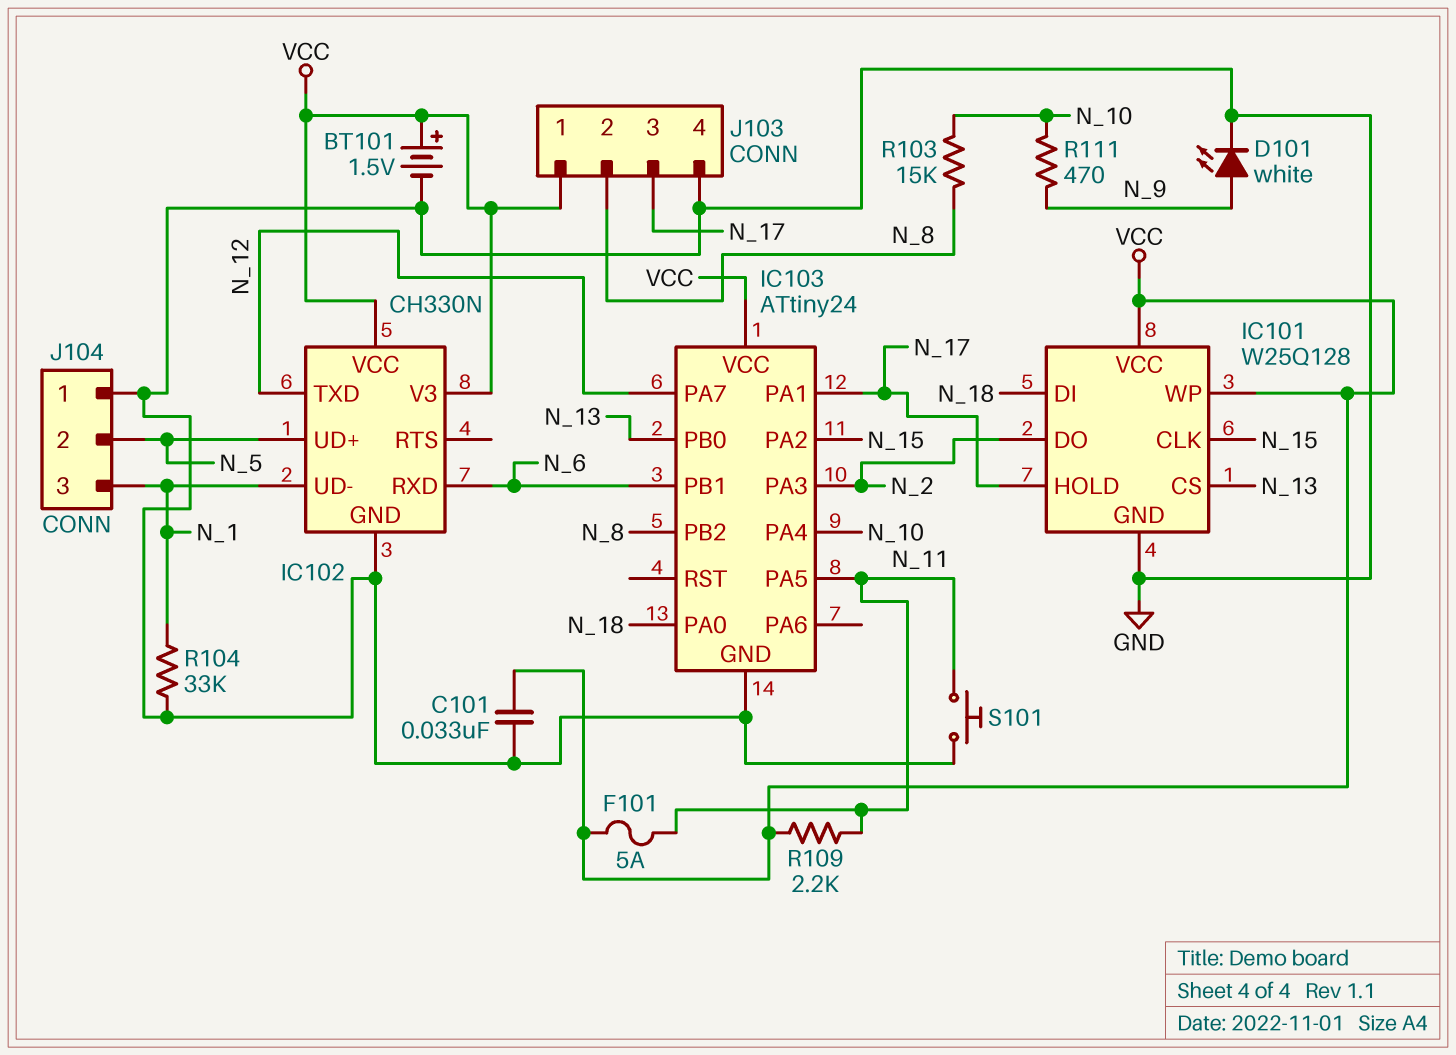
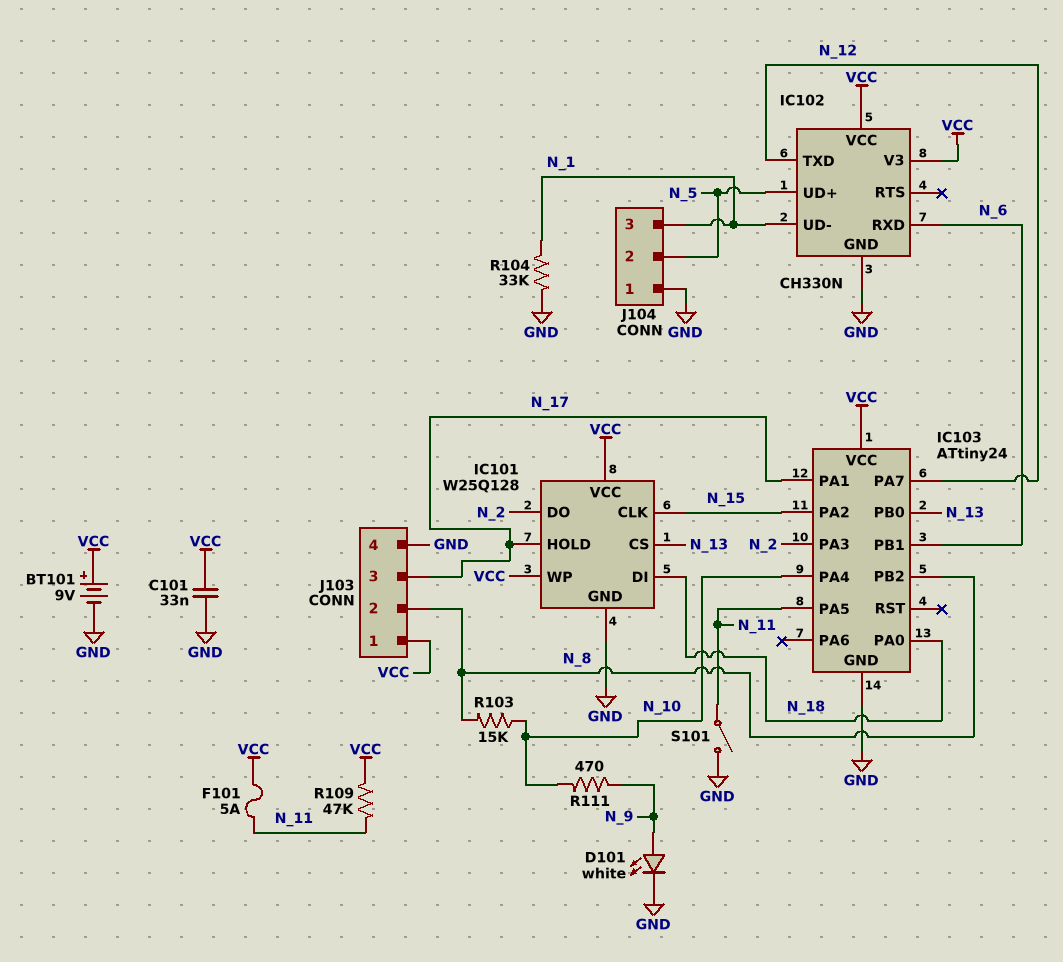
BT101: 1.5V (plus VCC, minus GND) -> 9V (plus VCC, minus GND)
R109: 2.2k (N_11, VCC) -> 47k (N_11, VCC)
S101: button (GND, N_11) -> switch (GND, N_11)

